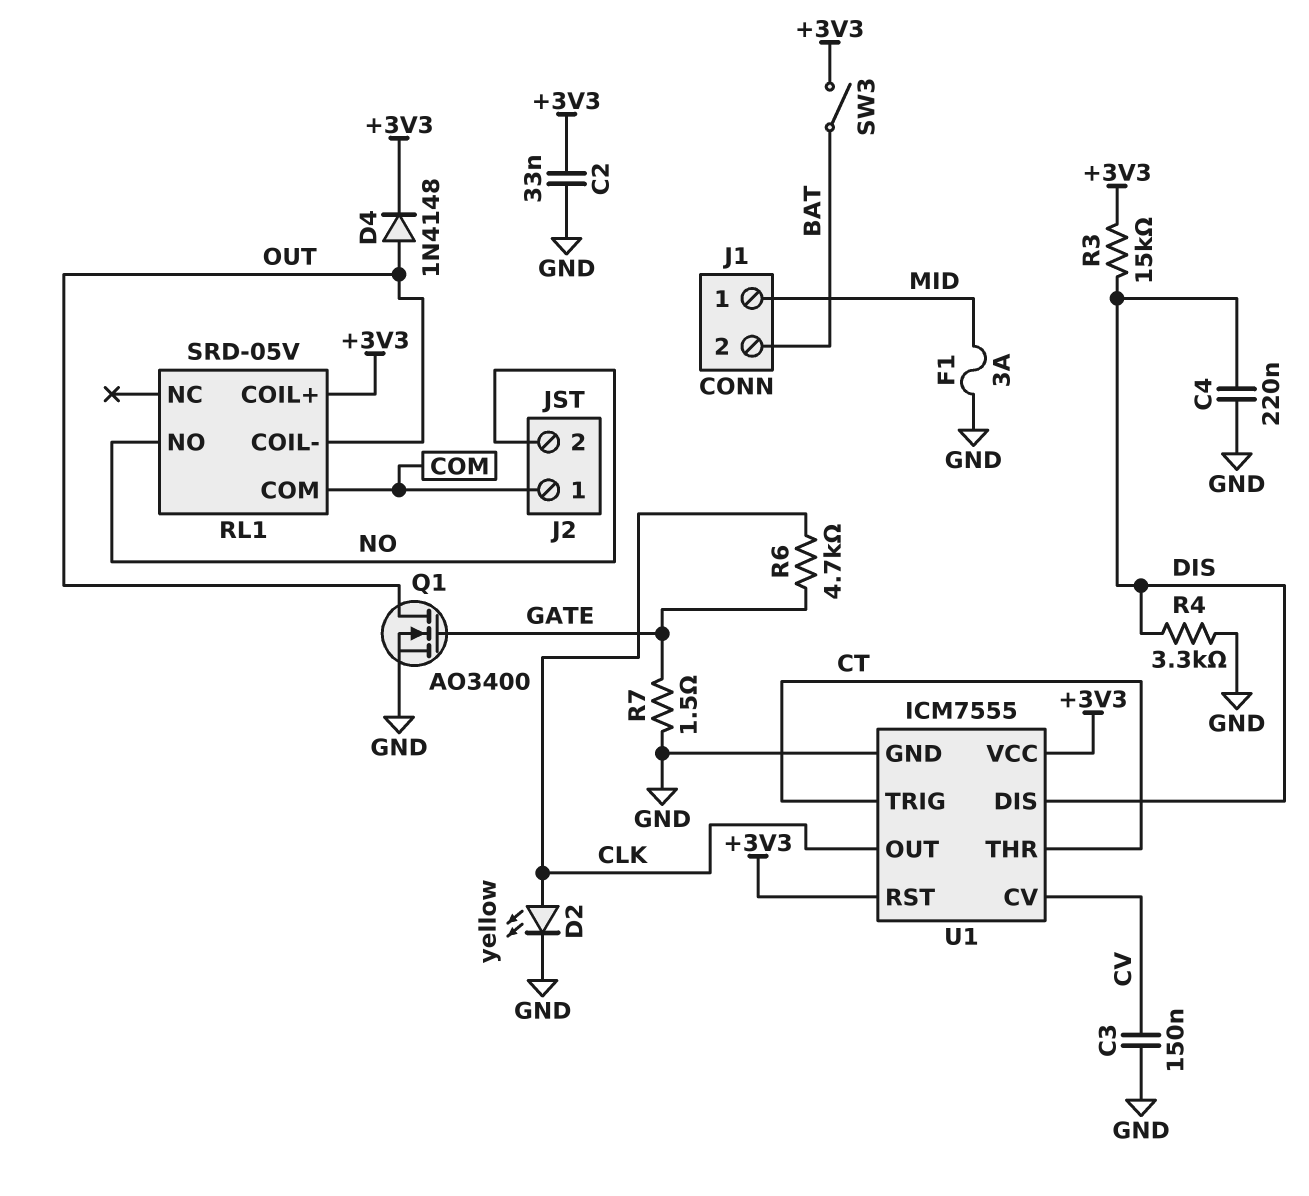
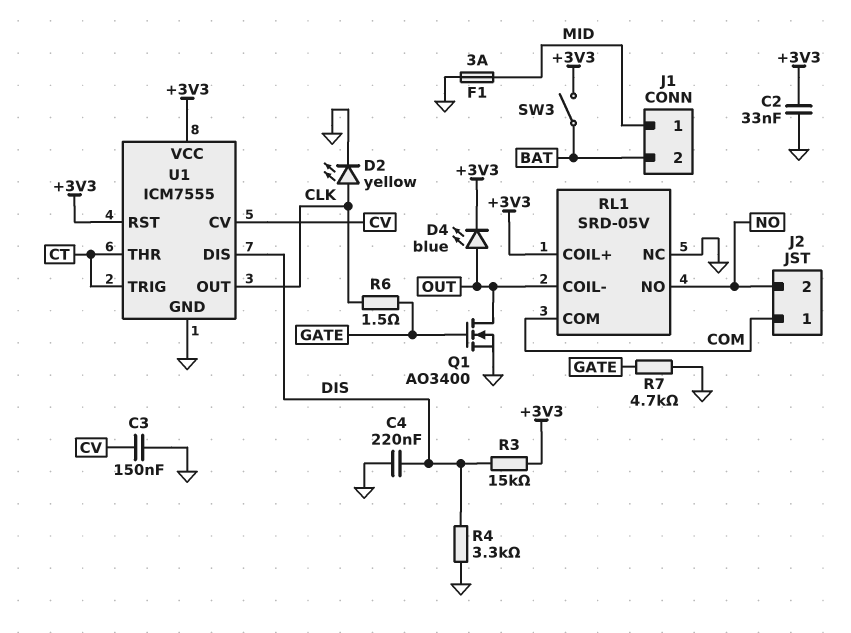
D4: diode 1N4148 (A OUT, K +3V3) -> LED blue (A OUT, K +3V3)
R6: 4.7k (CLK, GATE) -> 1.5 (CLK, GATE)
R7: 1.5 (GATE, GND) -> 4.7k (GATE, GND)
RL1 pin NC: none -> GND

